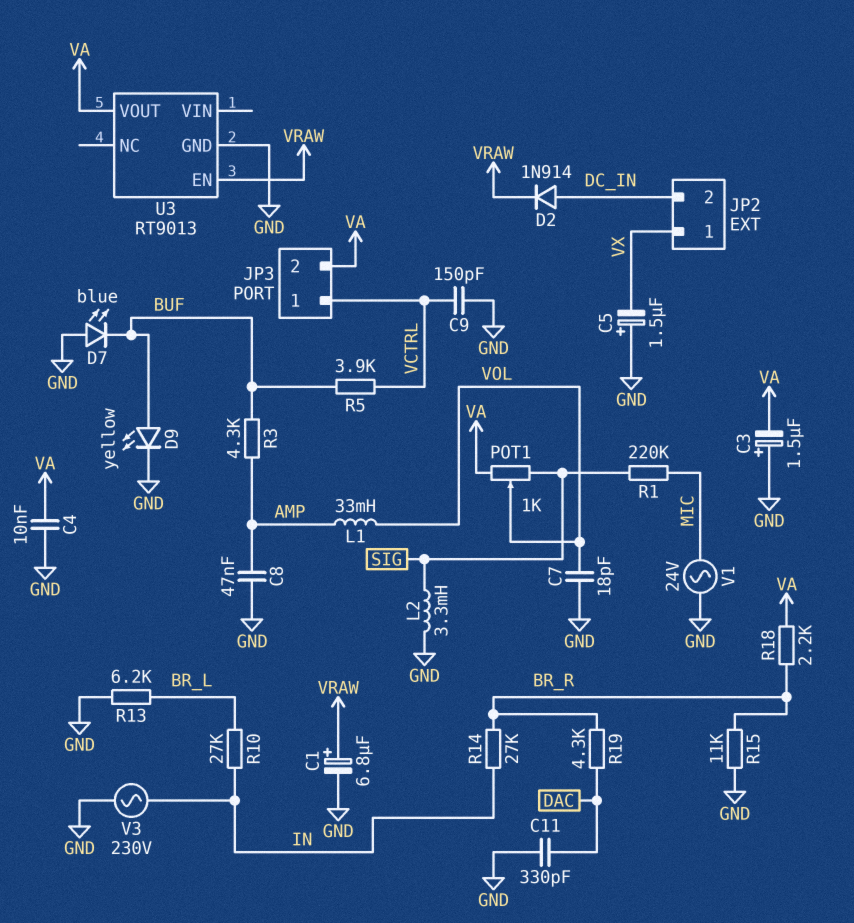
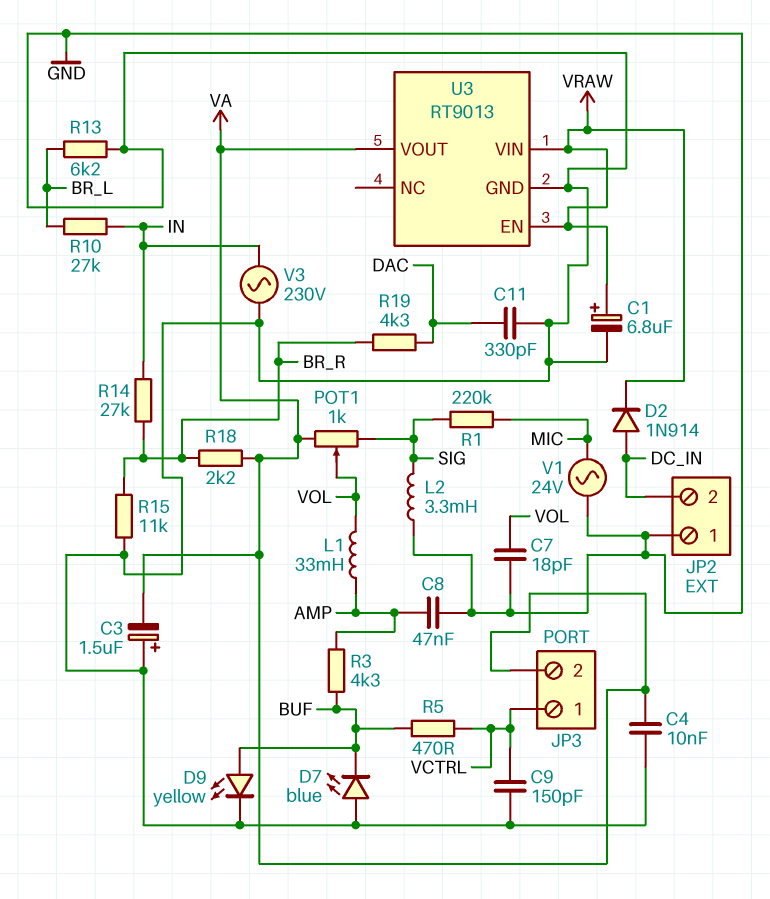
C5: 1.5uF (plus GND, minus VX) -> none
JP2 pin 1: VX -> GND
R5: 3.9k (BUF, VCTRL) -> 470 (BUF, VCTRL)
U3 pin VIN: none -> VRAW

